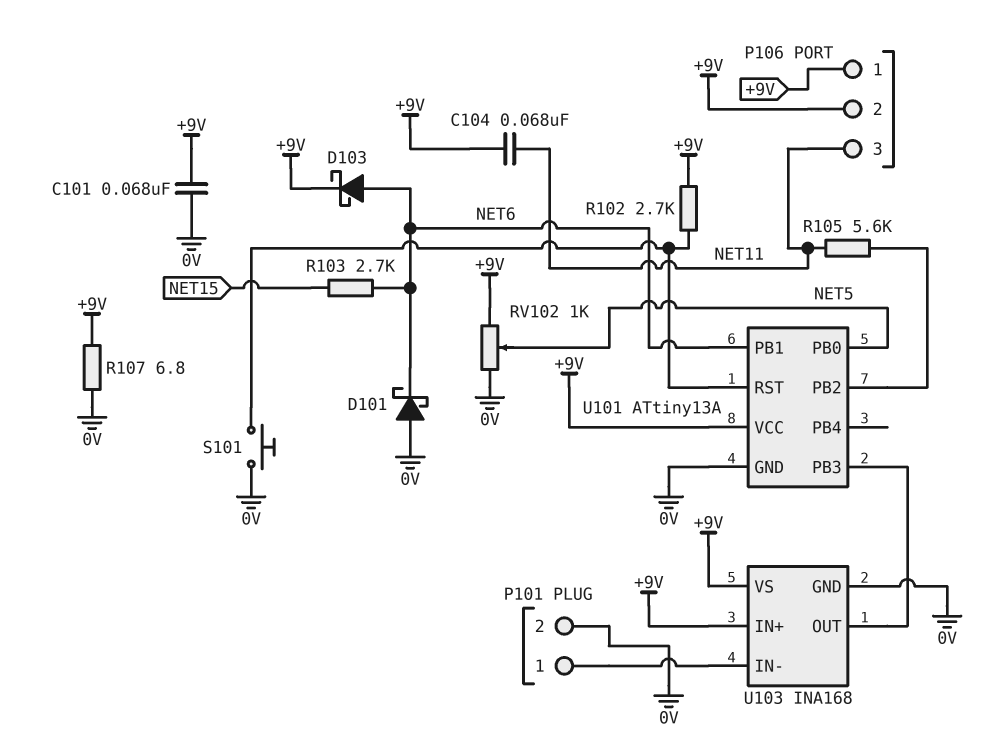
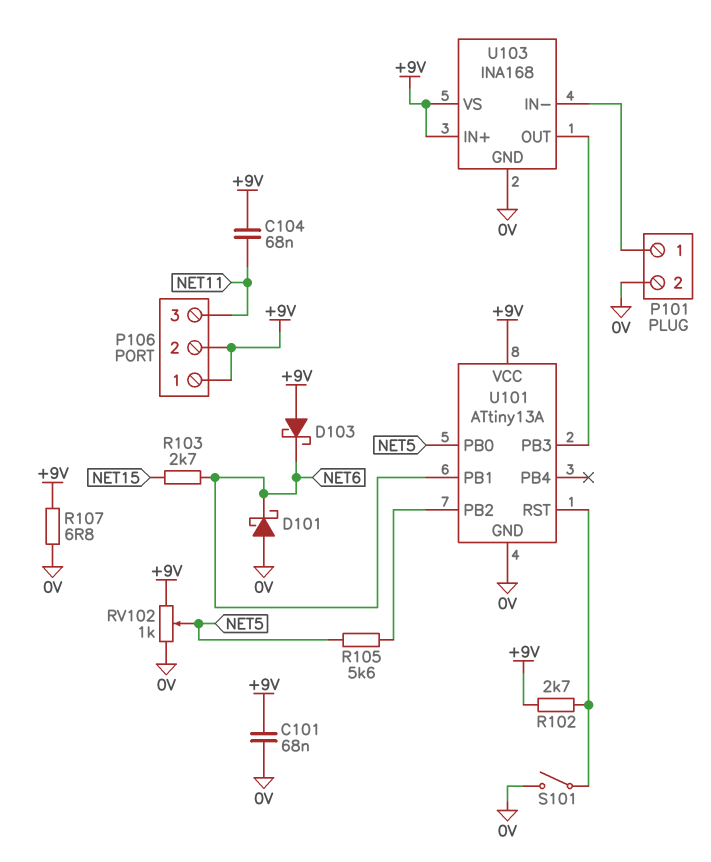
D103: schottky (A NET6, K +9V) -> schottky (A +9V, K NET6)
R105: 5.6k (NET11, U101/PB2) -> 5.6k (NET5, U101/PB2)
S101: button (0V, U101/RST) -> switch (0V, U101/RST)

